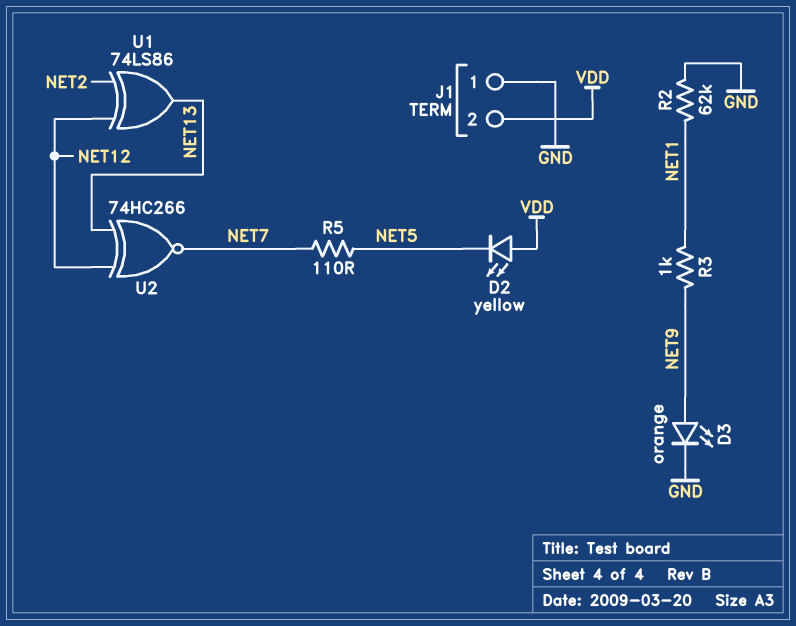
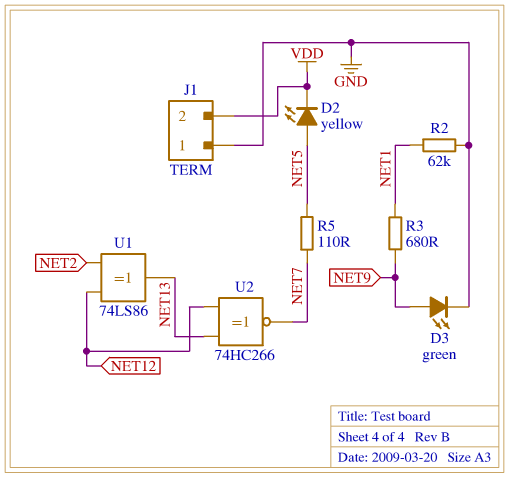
D2: LED yellow (A VDD, K NET5) -> LED yellow (A NET5, K VDD)
D3: LED orange (A NET9, K GND) -> LED green (A NET9, K GND)
R3: 1k (NET1, NET9) -> 680 (NET1, NET9)

